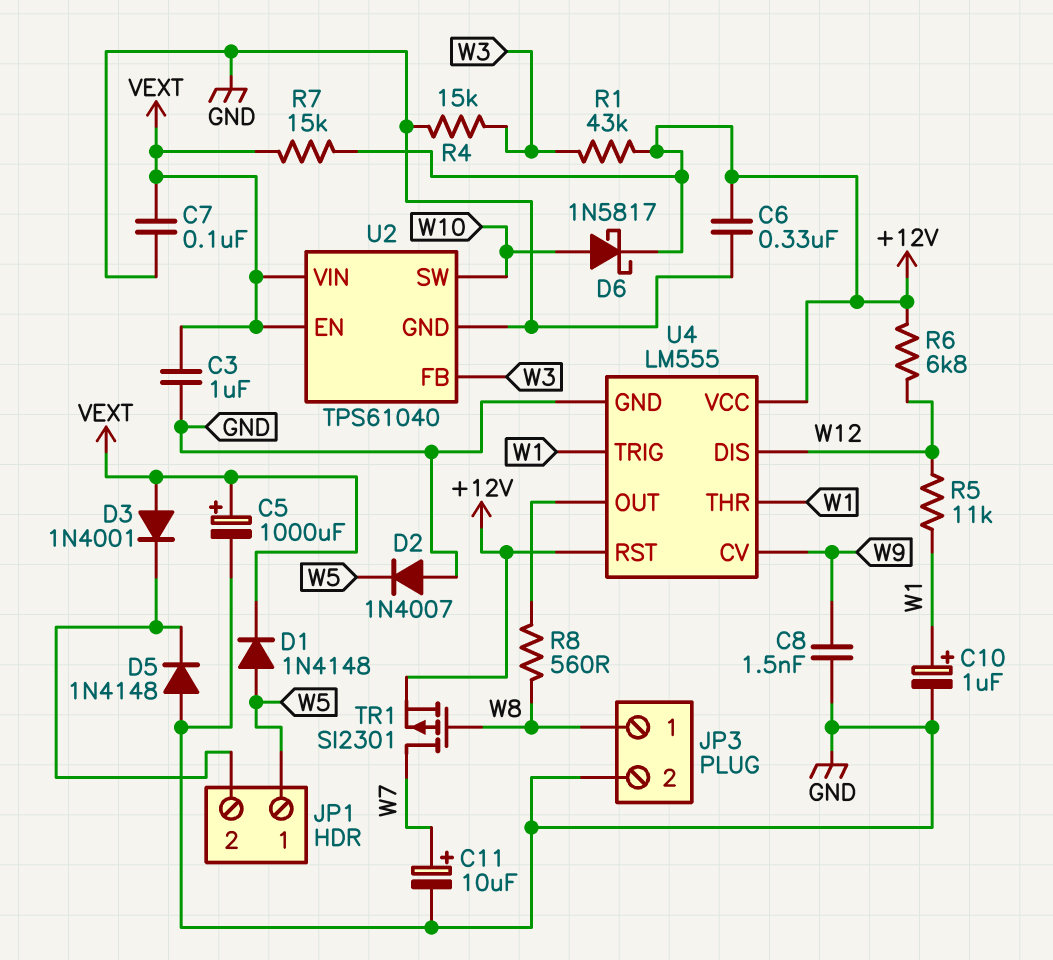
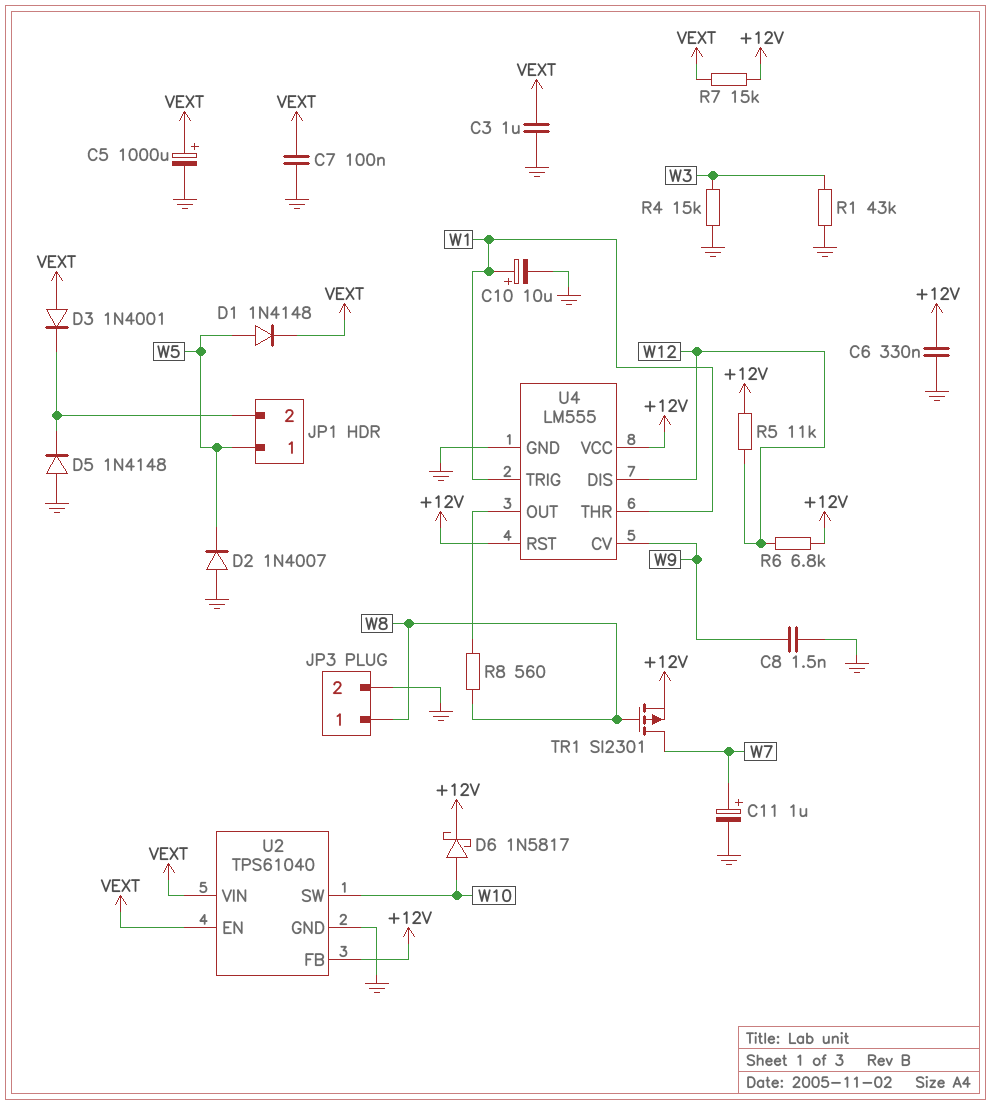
C10: 1uF (plus W1, minus GND) -> 10uF (plus W1, minus GND)
C11: 10uF (plus W7, minus GND) -> 1uF (plus W7, minus GND)
R1: 43k (+12V, W3) -> 43k (GND, W3)
R5: 11k (W1, W12) -> 11k (+12V, W12)
U2 pin FB: W3 -> +12V

